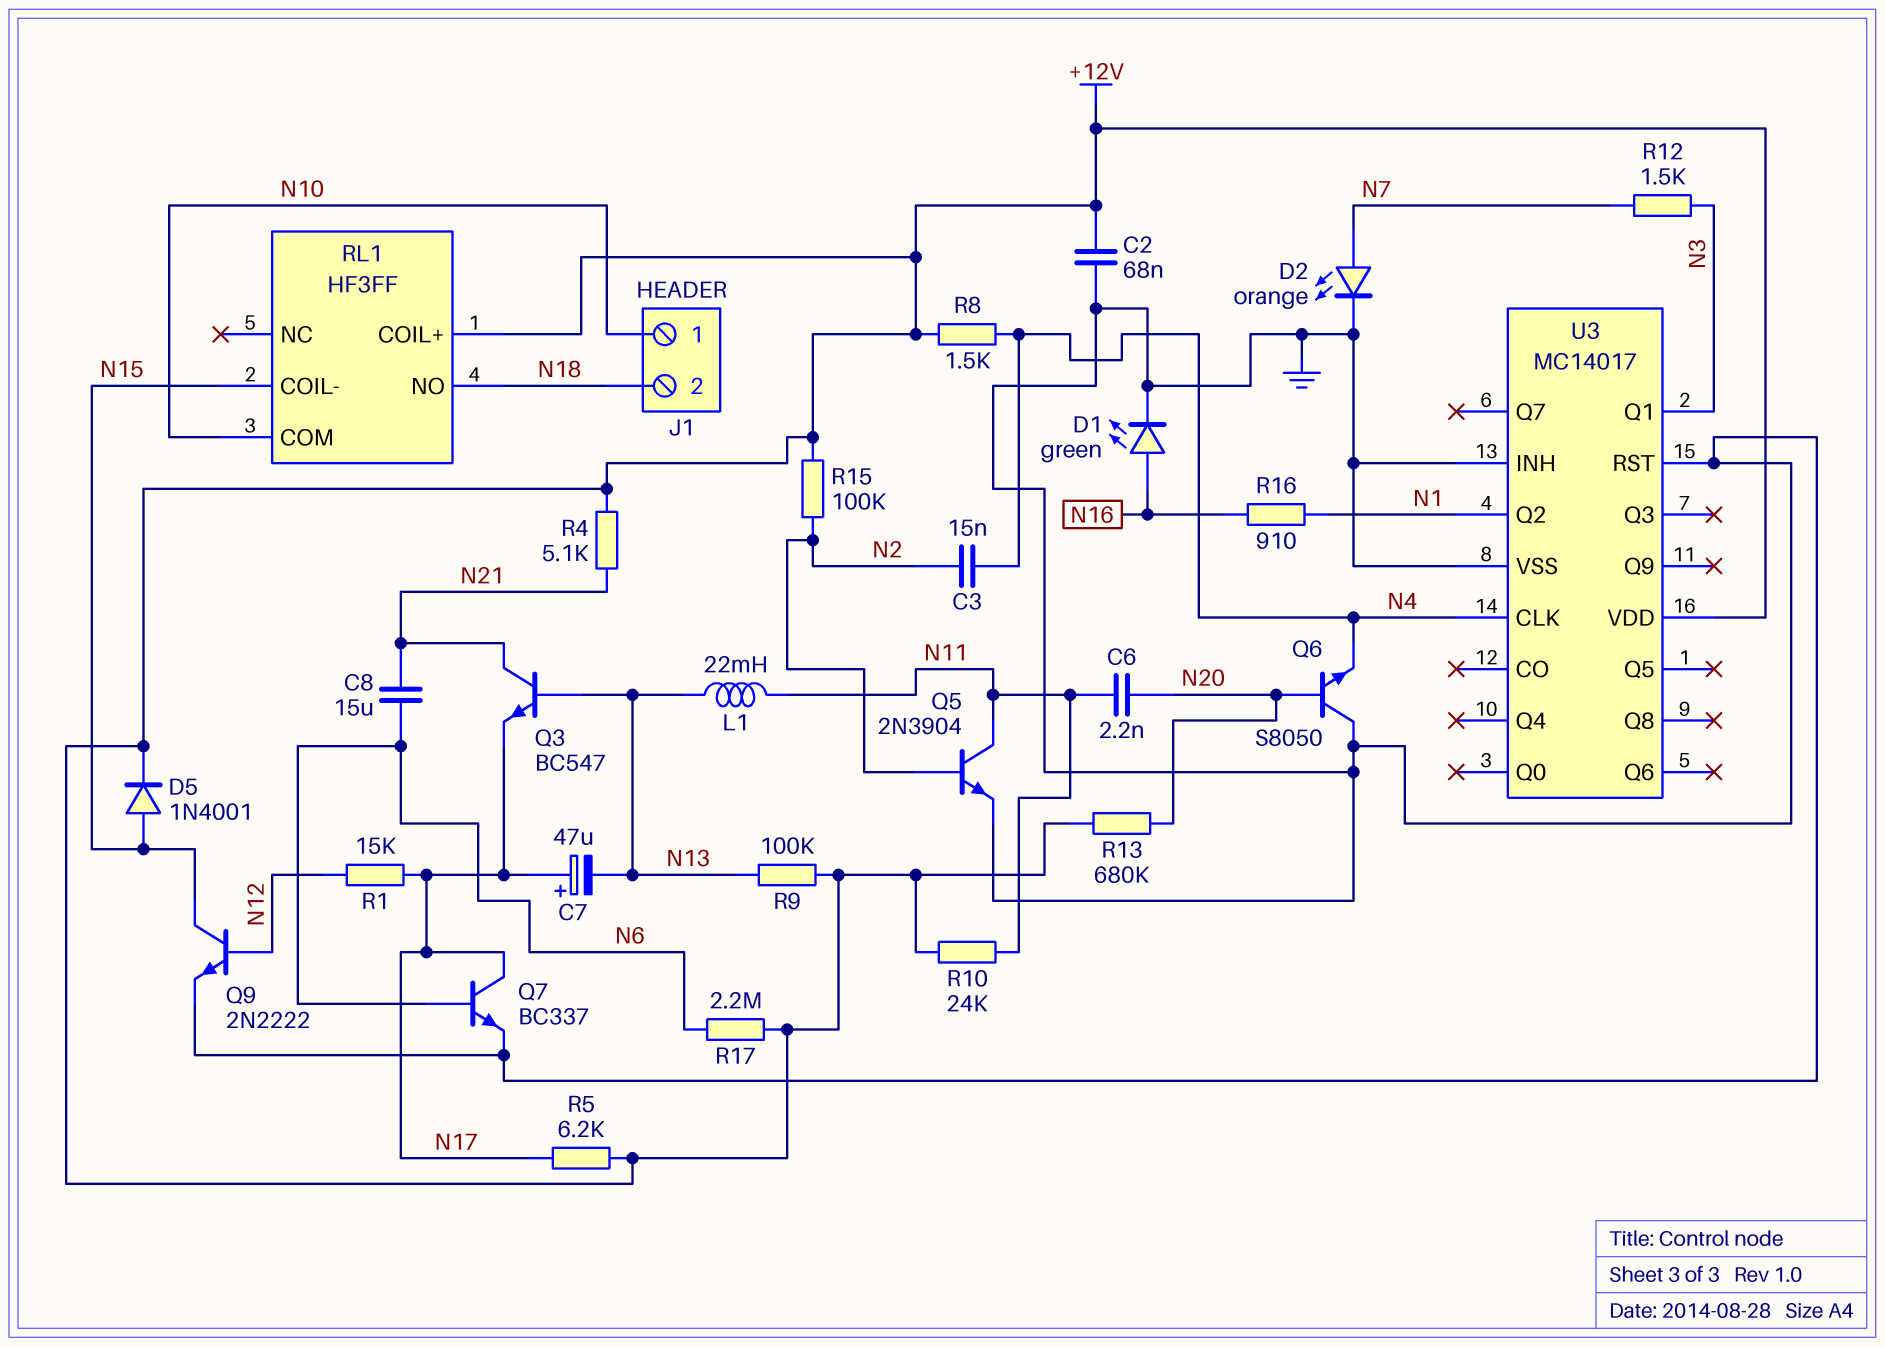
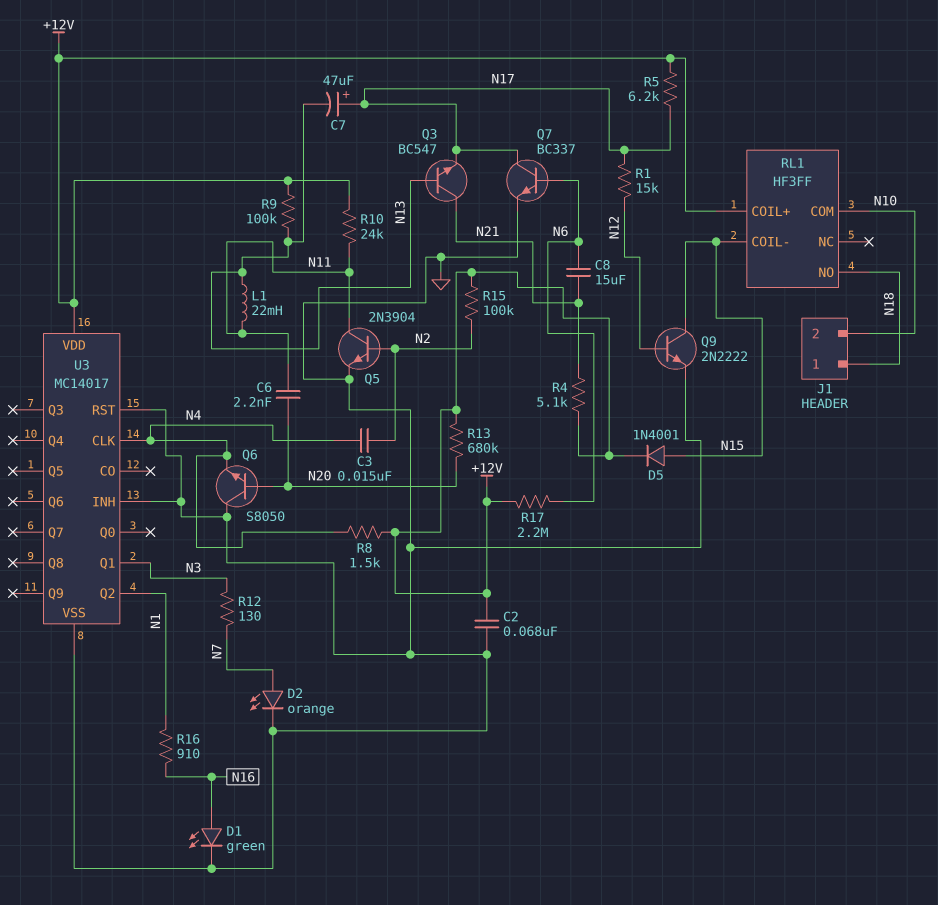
J1 pin 1: N10 -> N18
J1 pin 2: N18 -> N10
R12: 1.5k (N3, N7) -> 130 (N3, N7)

